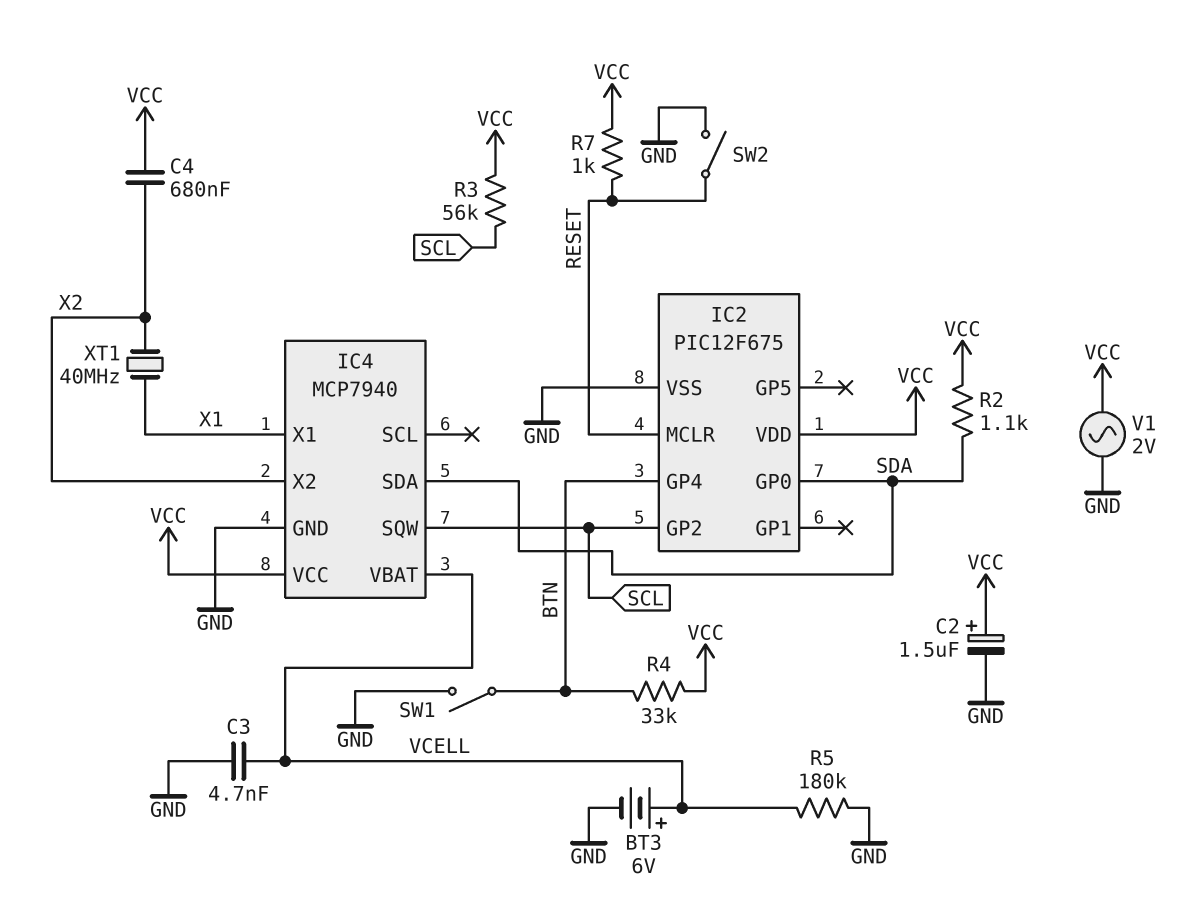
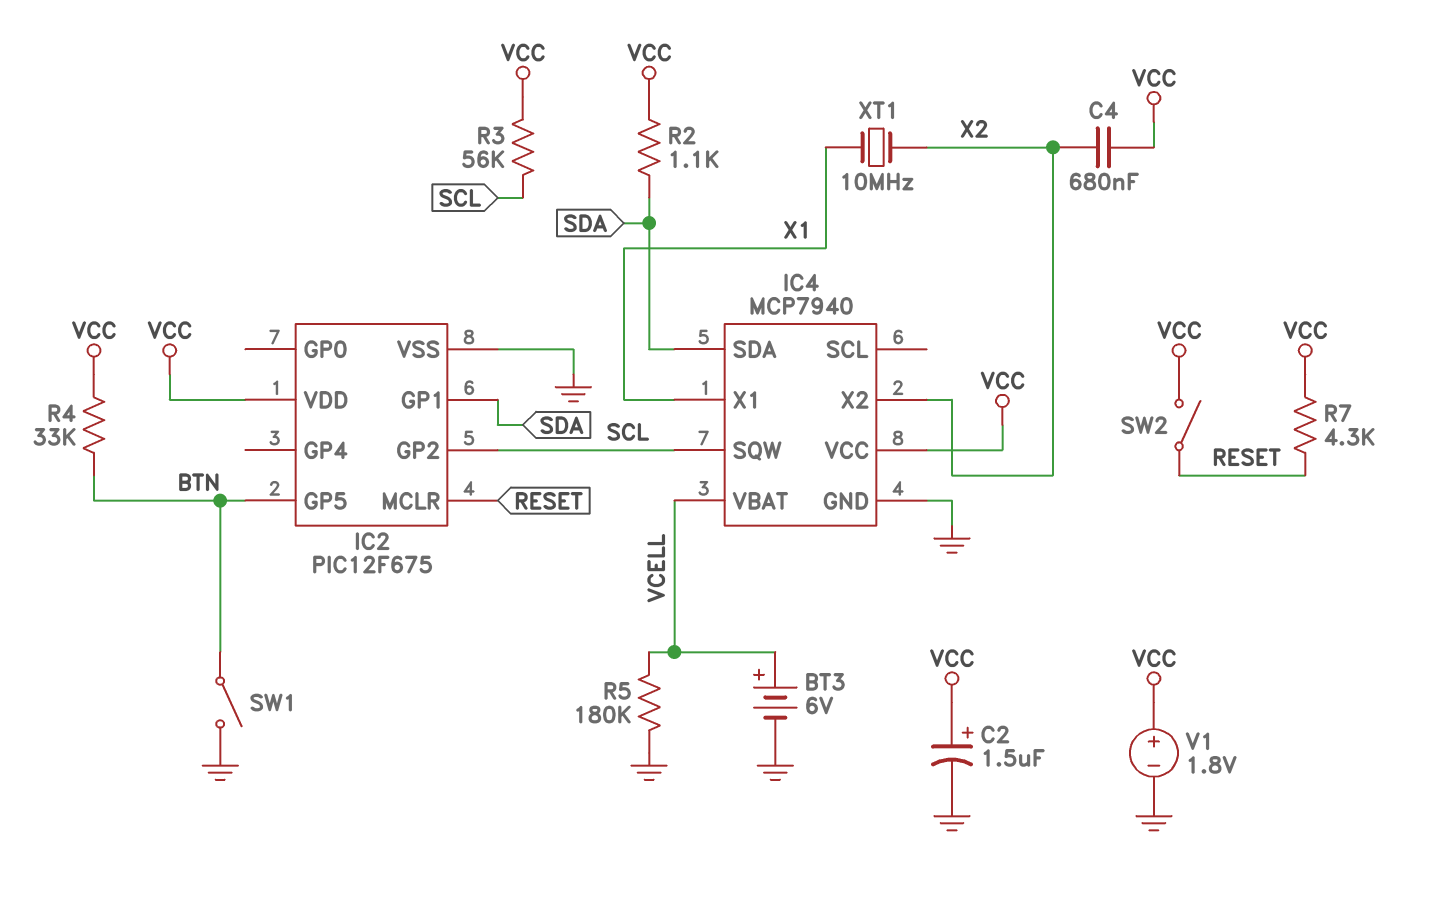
C3: 4.7nF (GND, VCELL) -> none
IC2 pin GP0: SDA -> none
IC2 pin GP1: none -> SDA
IC2 pin GP4: BTN -> none
IC2 pin GP5: none -> BTN
R7: 1k (RESET, VCC) -> 4.3k (RESET, VCC)
SW2: switch (GND, RESET) -> switch (RESET, VCC)
V1: AC 2V (GND, VCC) -> 1.8V (plus VCC, minus GND)
XT1: 40MHz (X1, X2) -> 10MHz (X1, X2)

